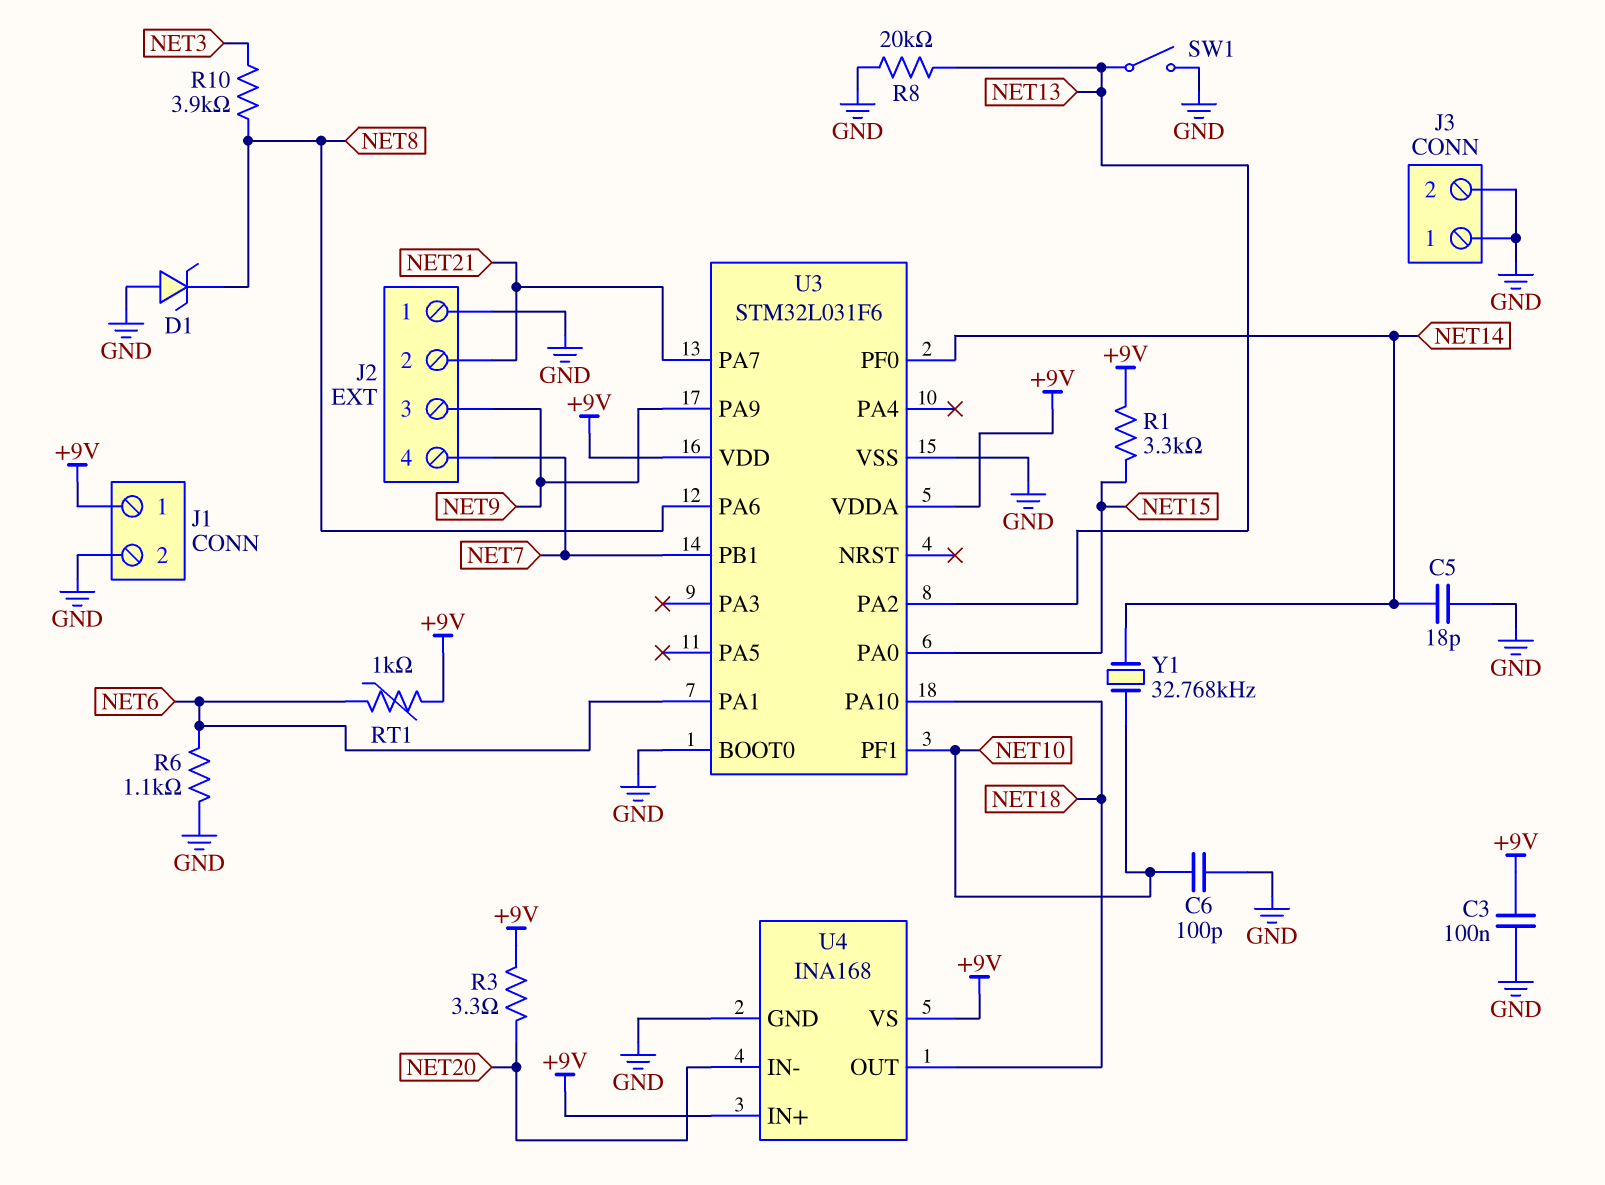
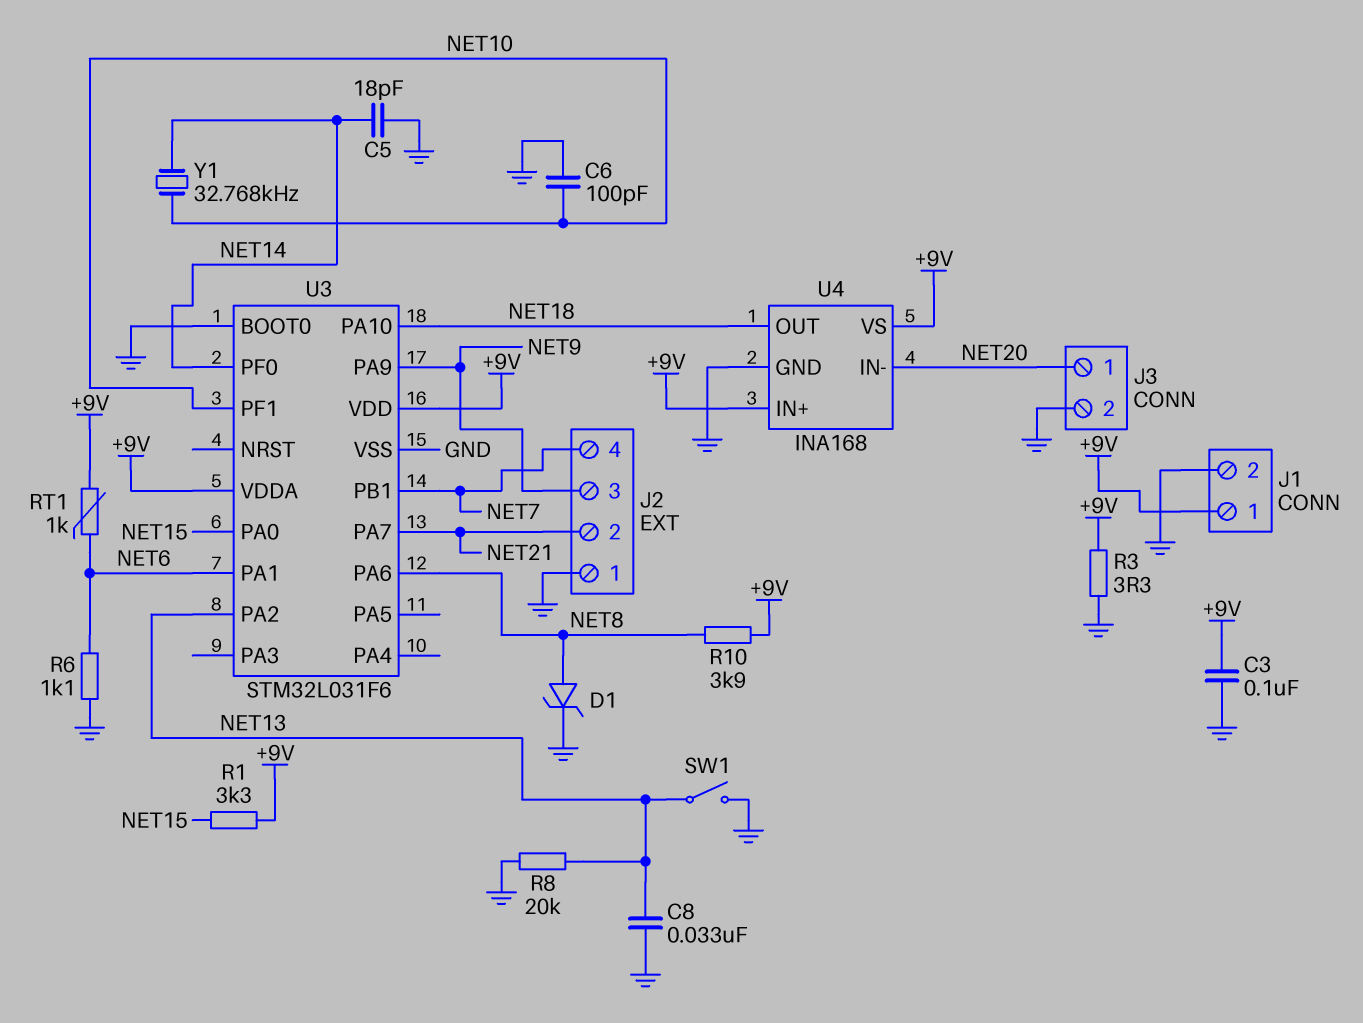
C8: none -> 33nF (GND, NET13)
D1: zener (A GND, K NET8) -> zener (A NET8, K GND)
J3 pin 1: GND -> NET20
R3: 3.3 (+9V, NET20) -> 3.3 (+9V, GND)
R10: 3.9k (NET3, NET8) -> 3.9k (+9V, NET8)

